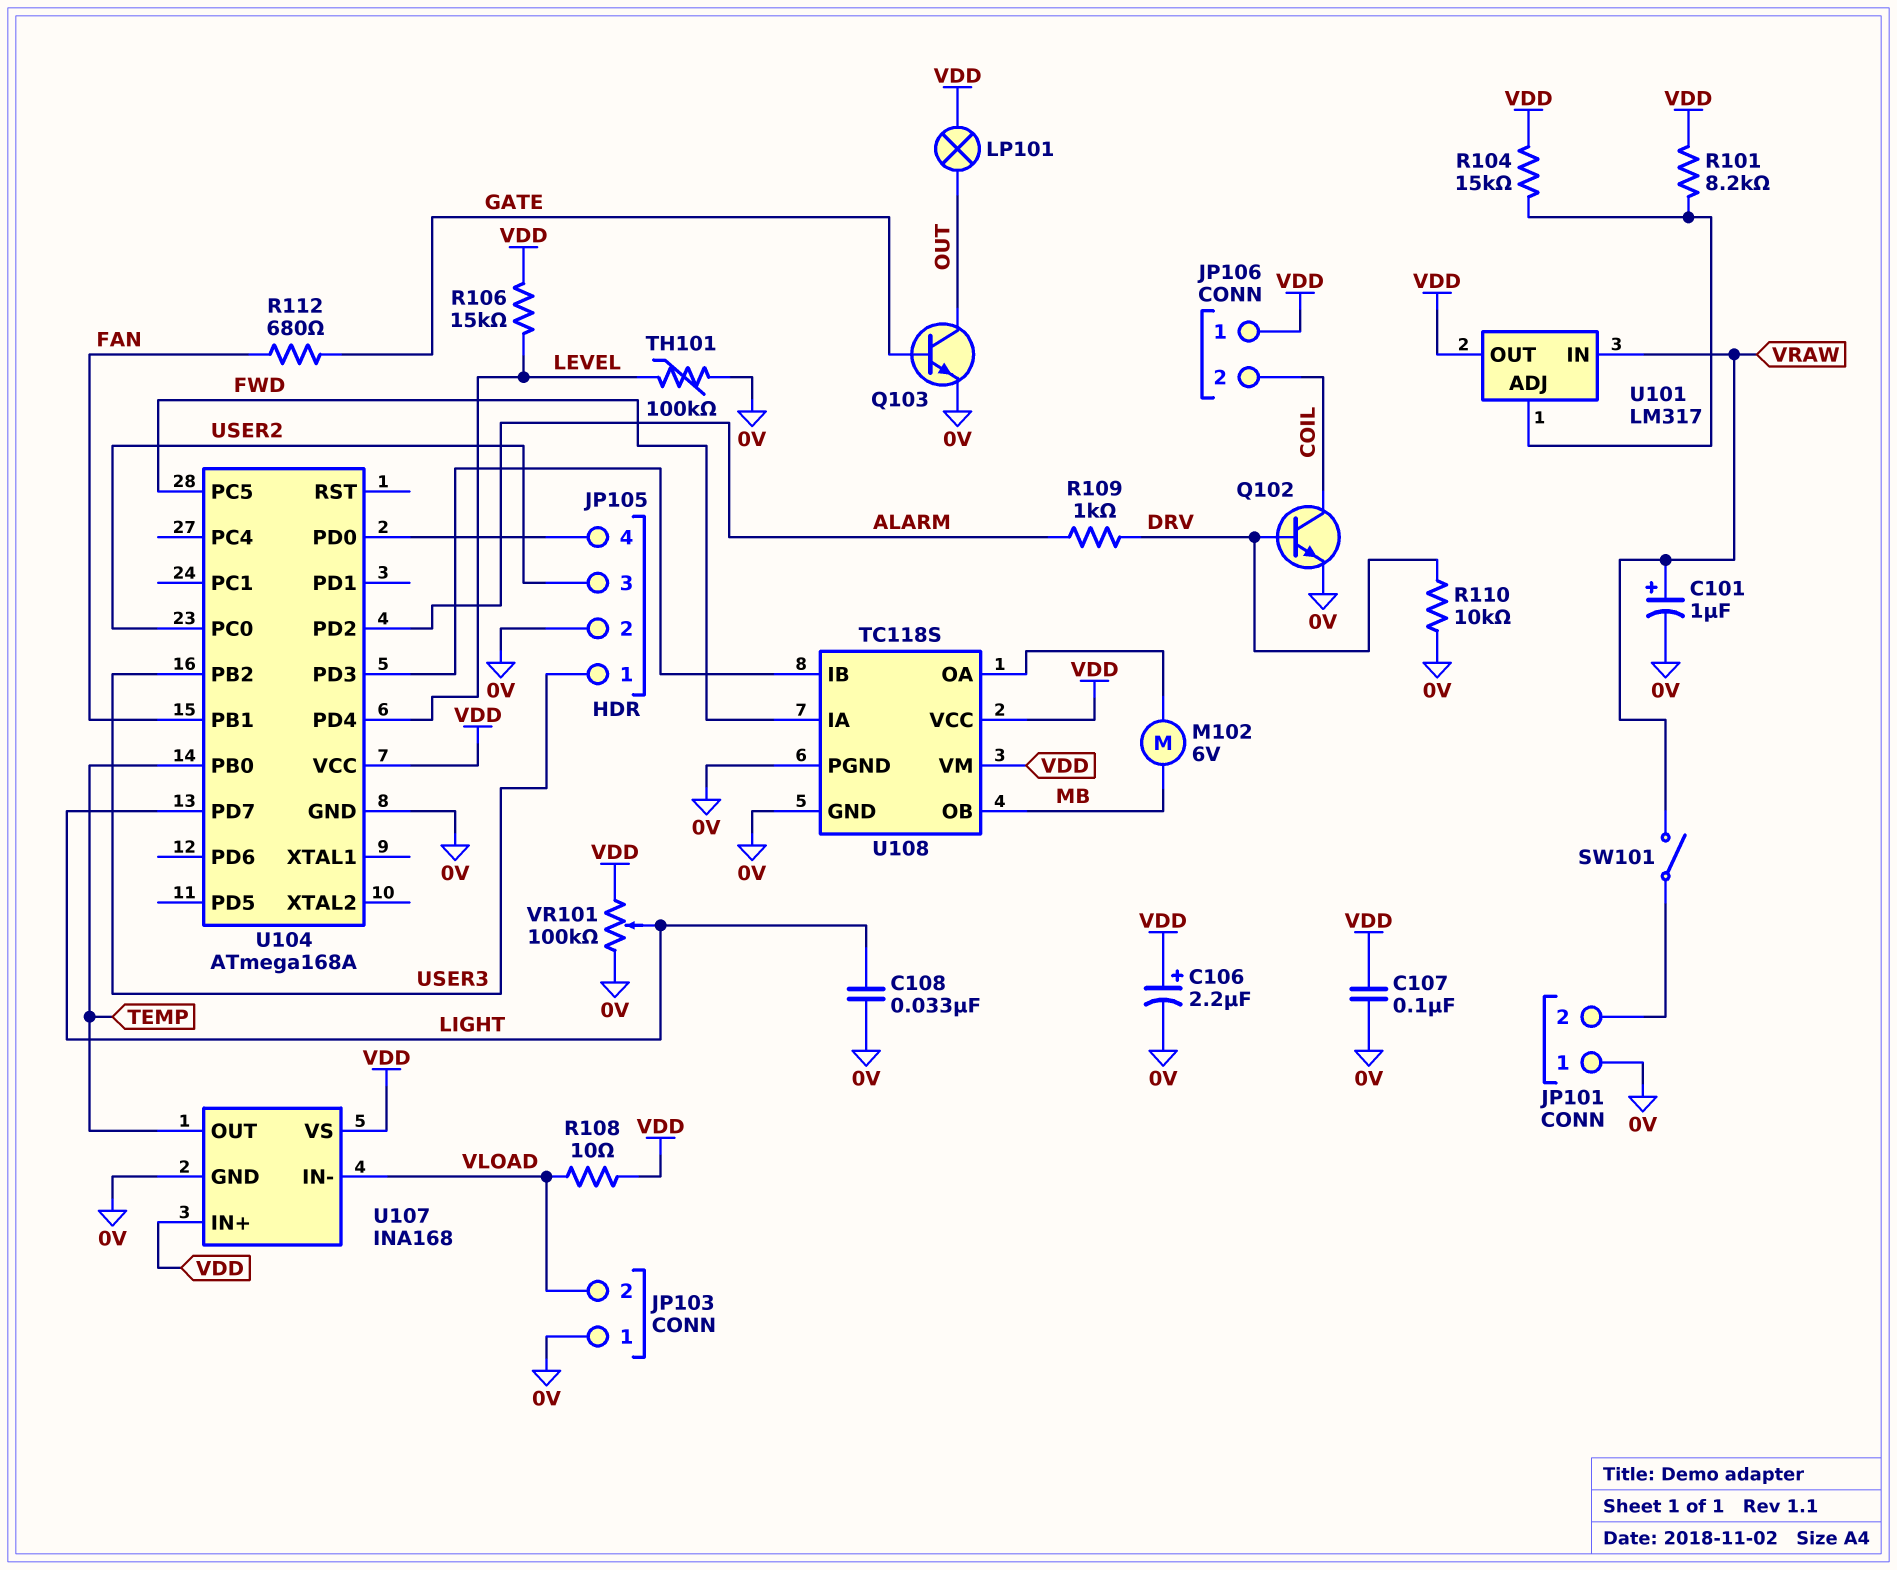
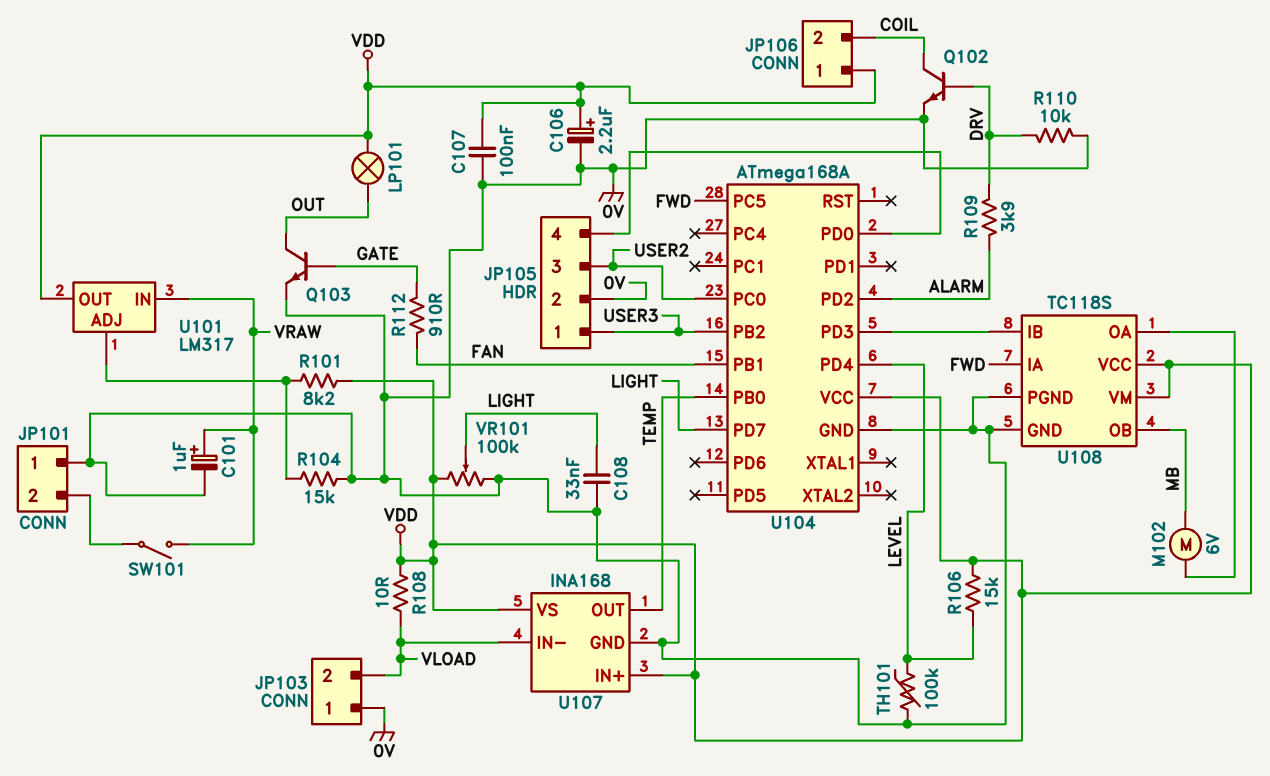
R104: 15k (U101/ADJ, VDD) -> 15k (0V, U101/ADJ)
R109: 1k (ALARM, DRV) -> 3.9k (ALARM, DRV)
R112: 680 (FAN, GATE) -> 910 (FAN, GATE)

